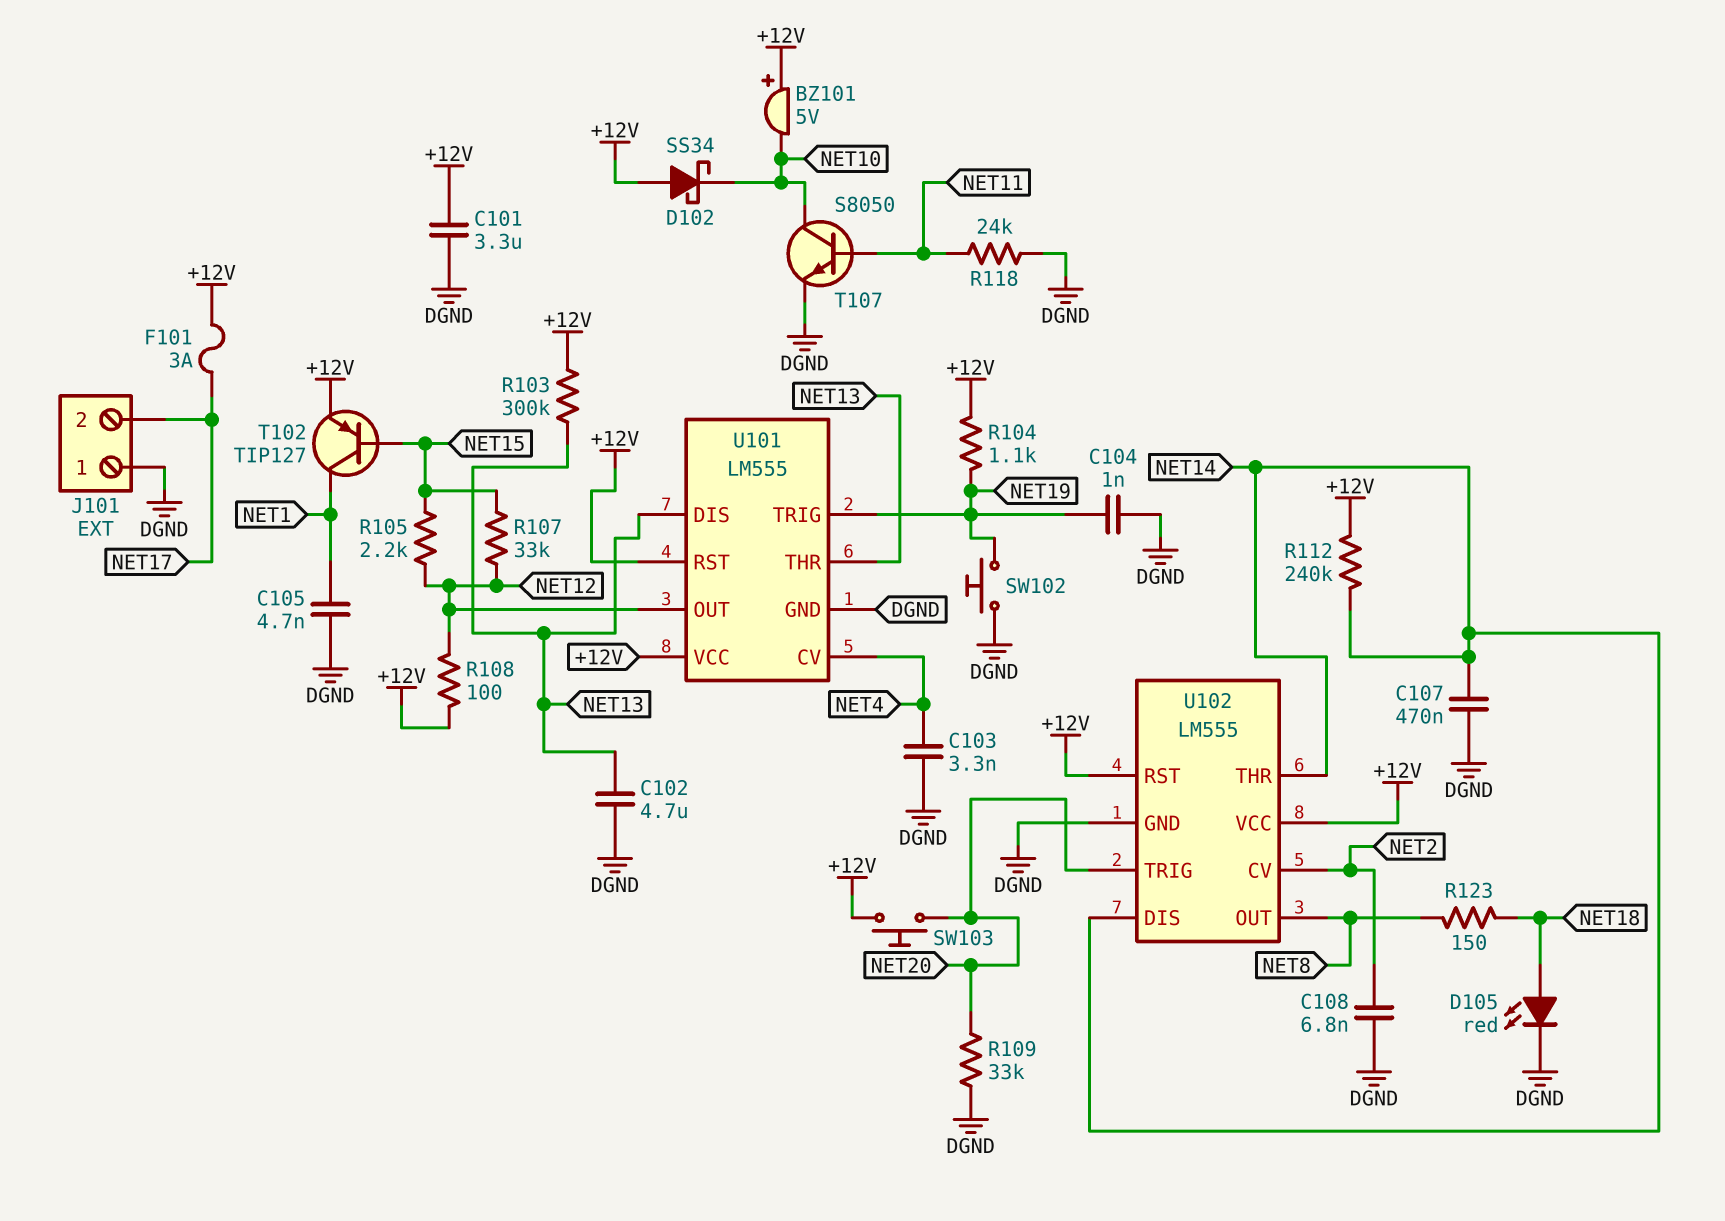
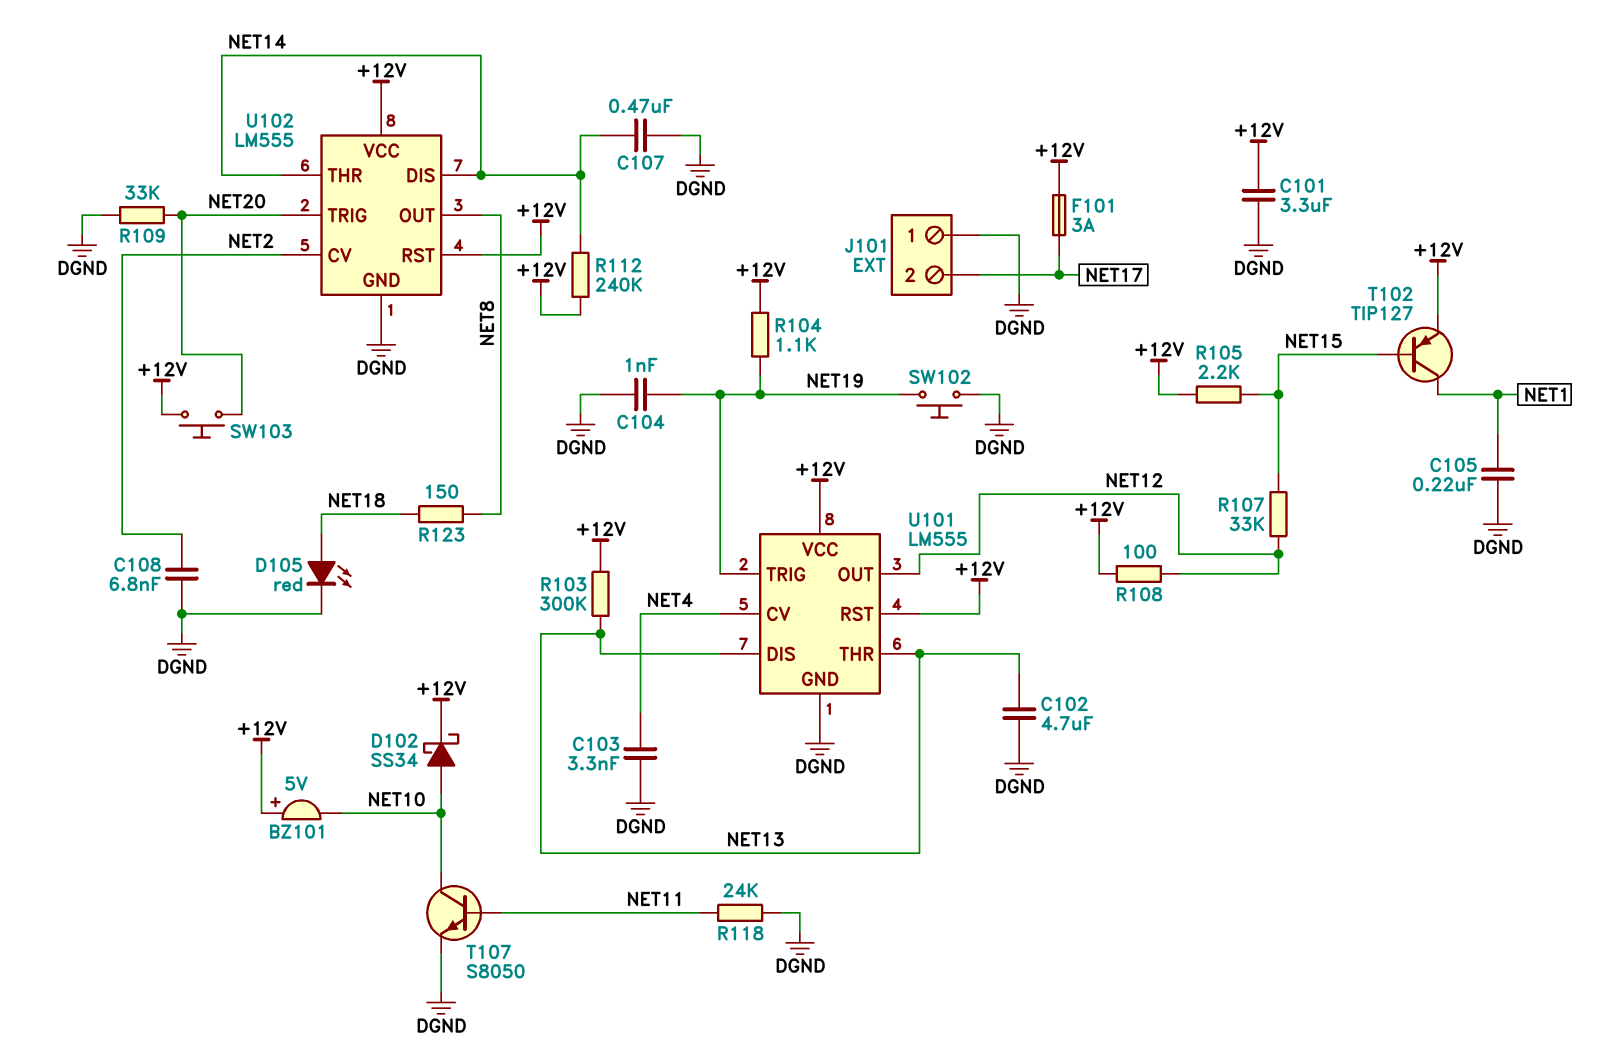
C105: 4.7nF (DGND, NET1) -> 220nF (DGND, NET1)
D102: schottky SS34 (A +12V, K NET10) -> schottky SS34 (A NET10, K +12V)
R105: 2.2k (NET12, NET15) -> 2.2k (+12V, NET15)

